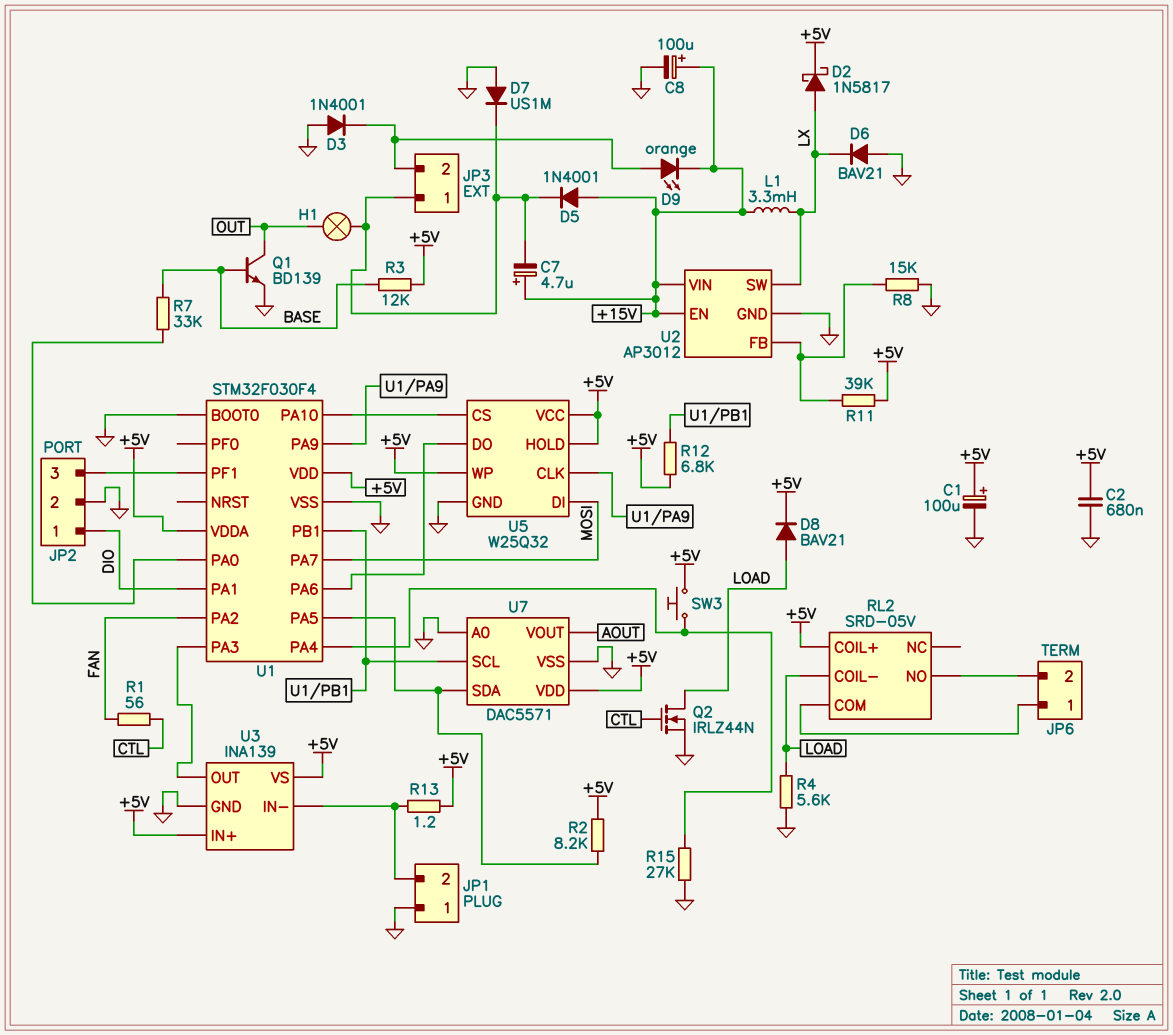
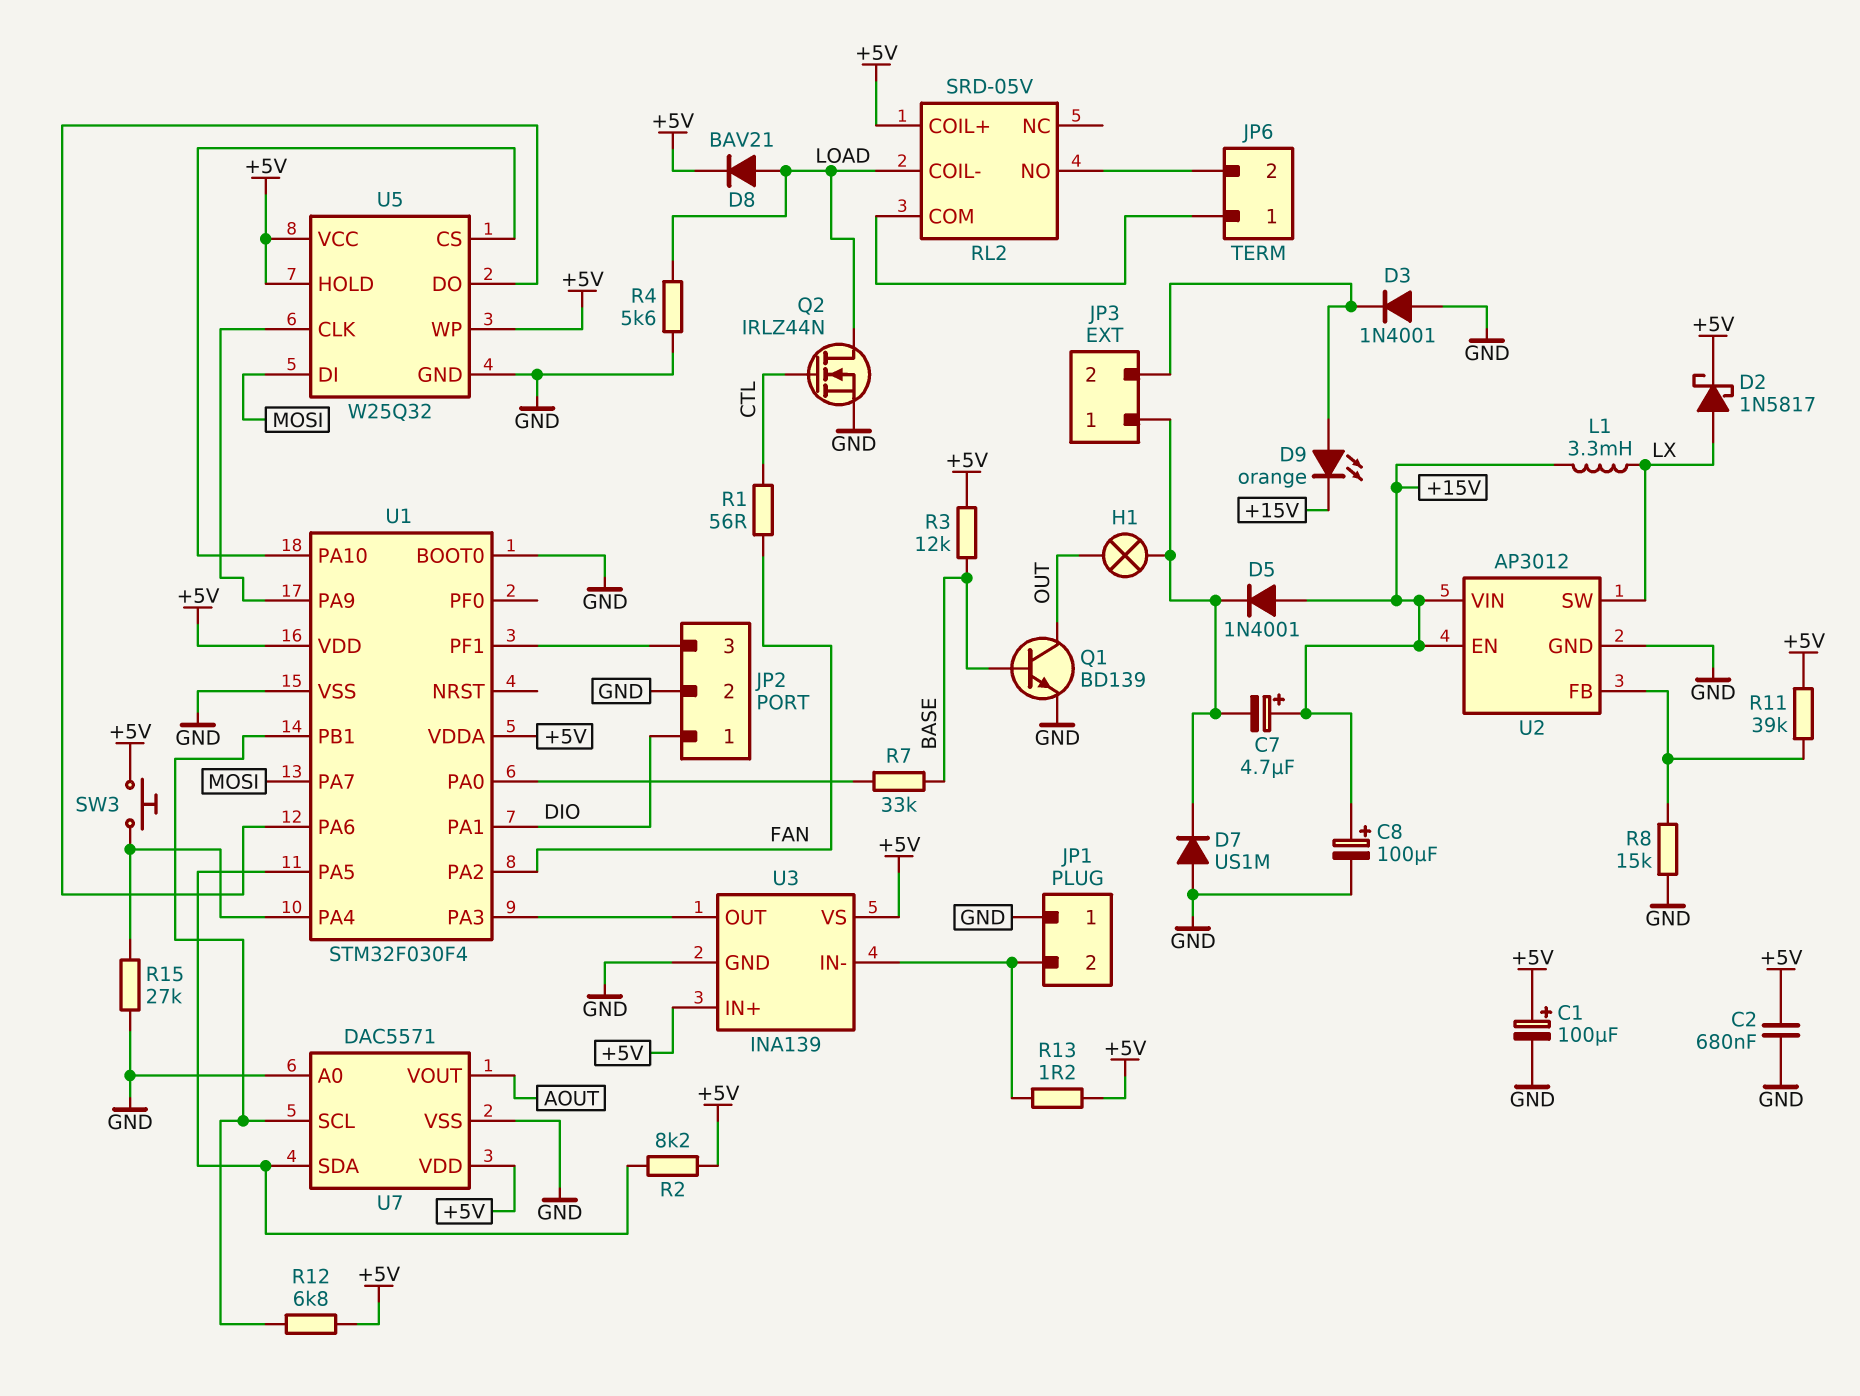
D6: diode BAV21 (A GND, K LX) -> none

